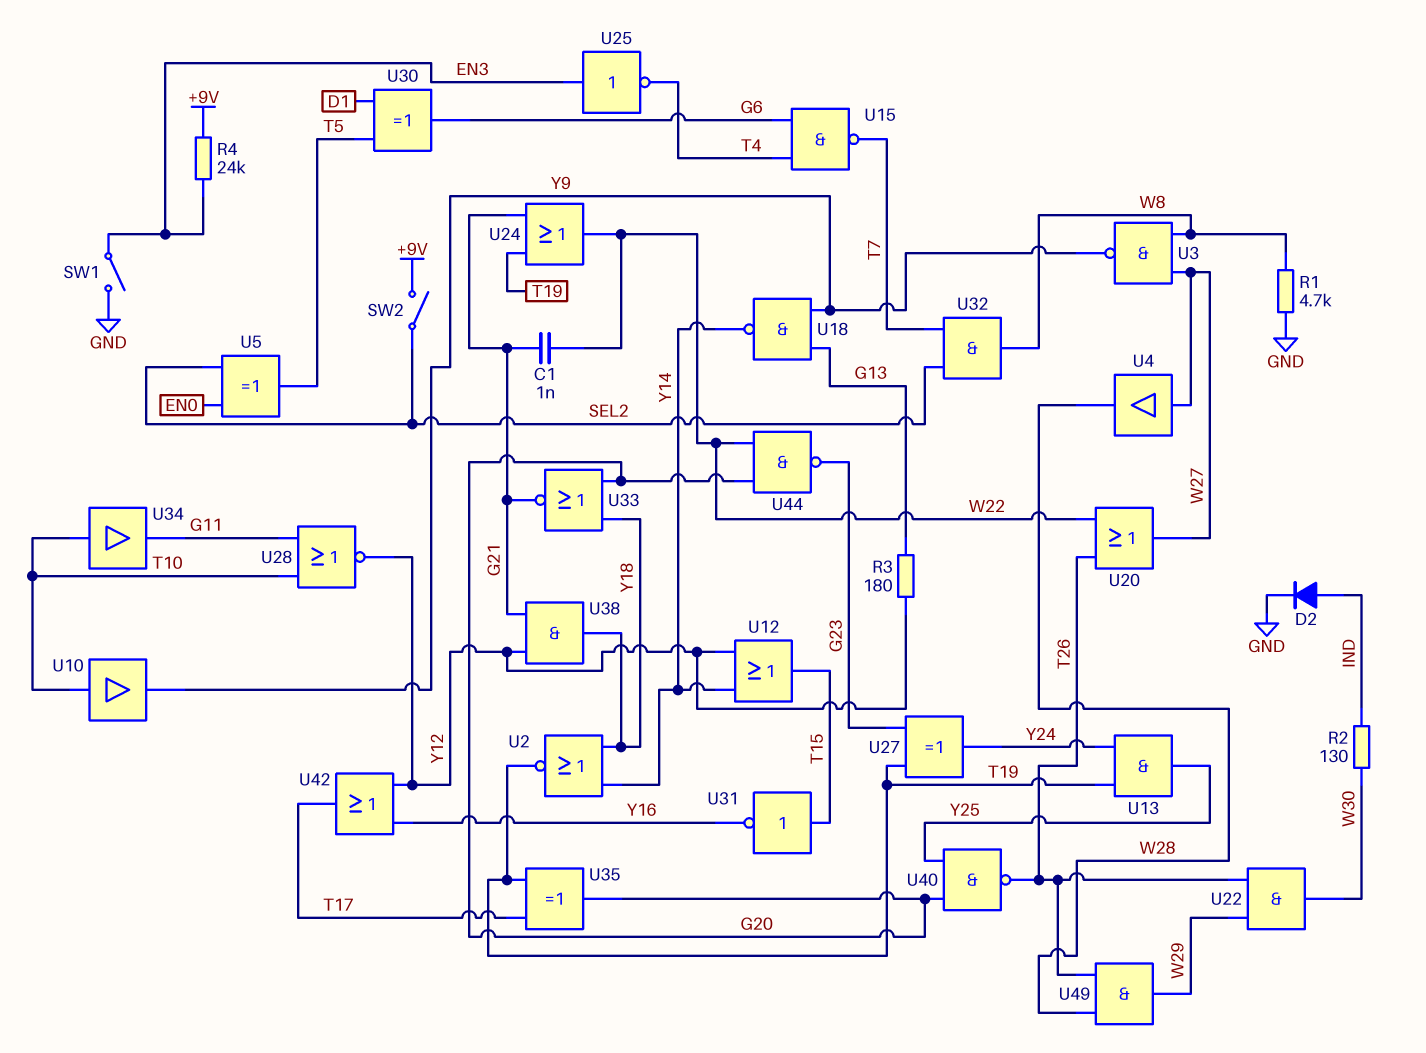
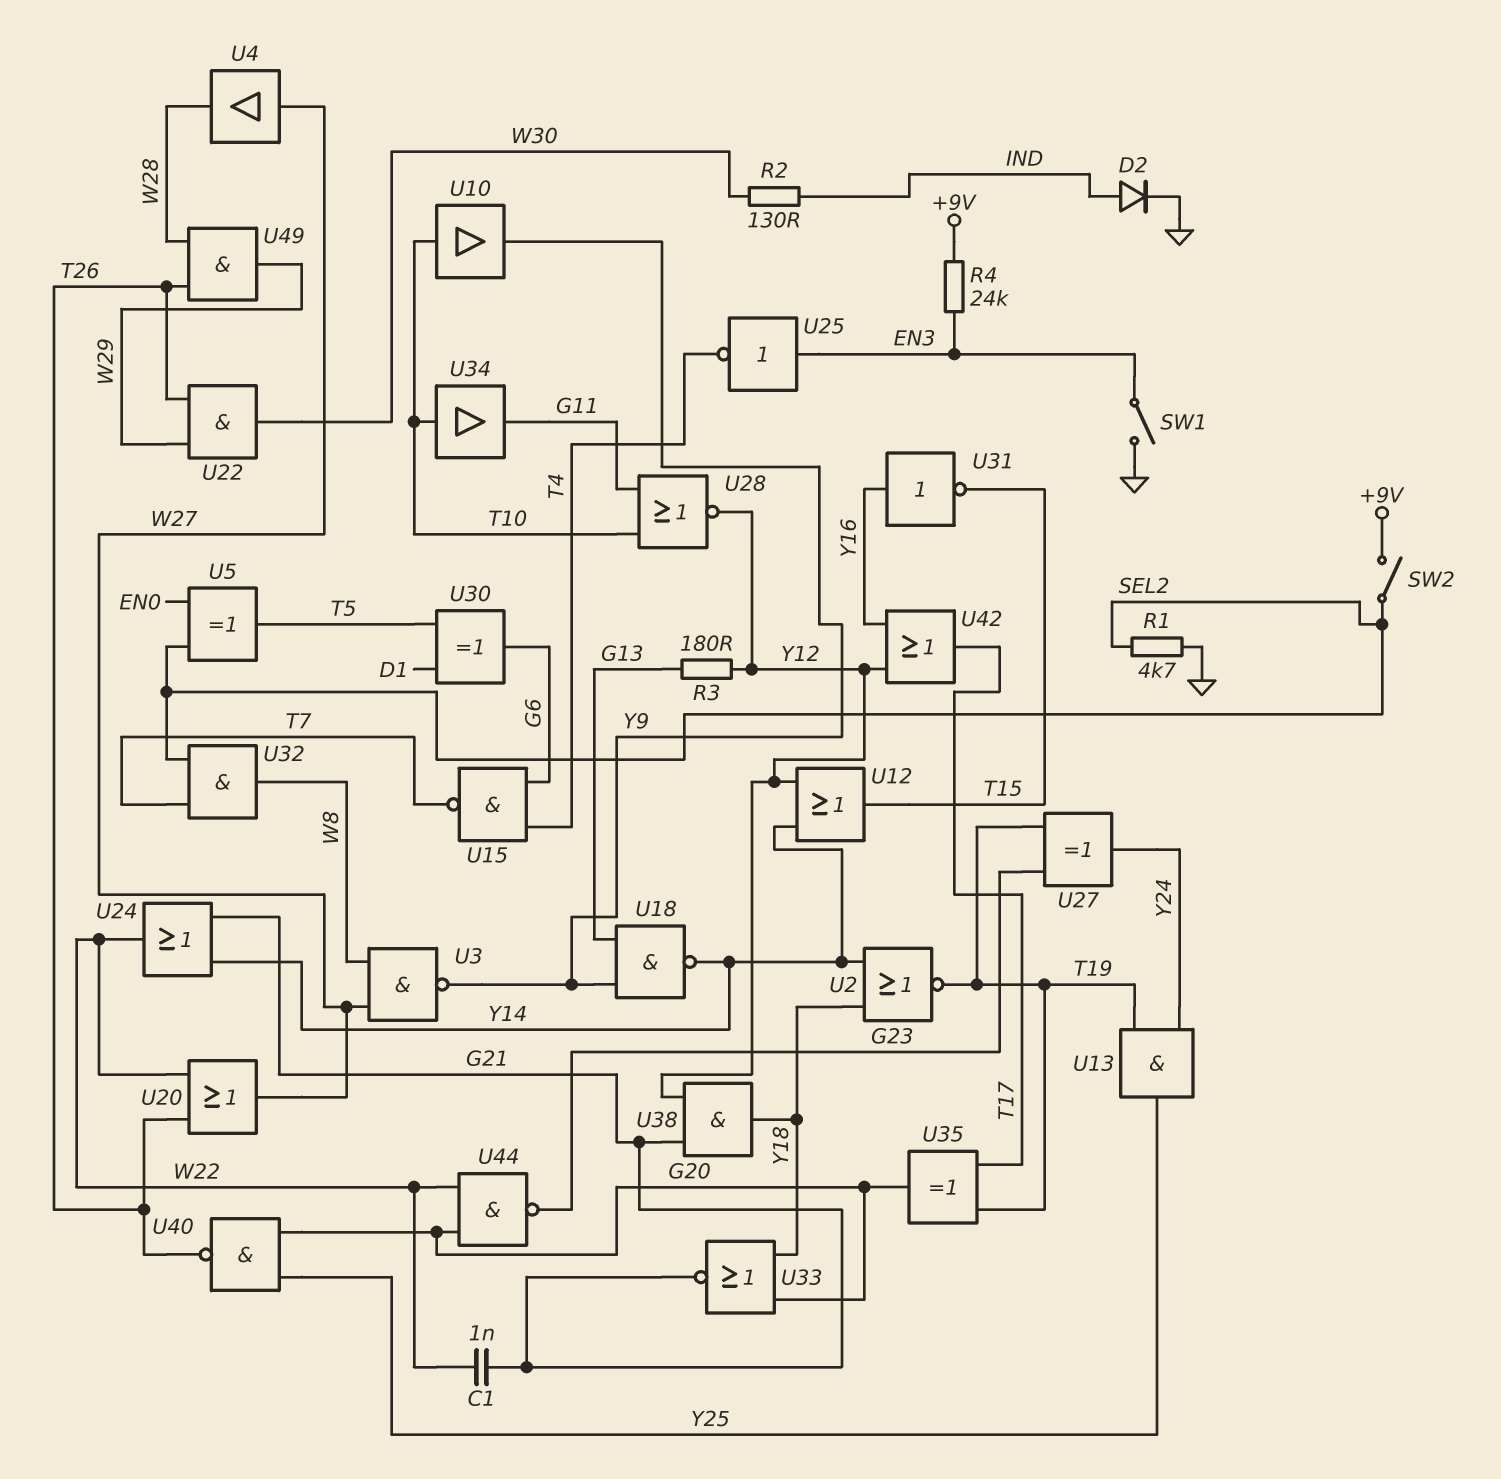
R1: 4.7k (GND, W8) -> 4.7k (GND, SEL2)
U24: OR (in G21, in T19, out W22) -> OR (in G21, in Y14, out W22)
U31: NOT (in T15, out Y16) -> NOT (in Y16, out T15)

